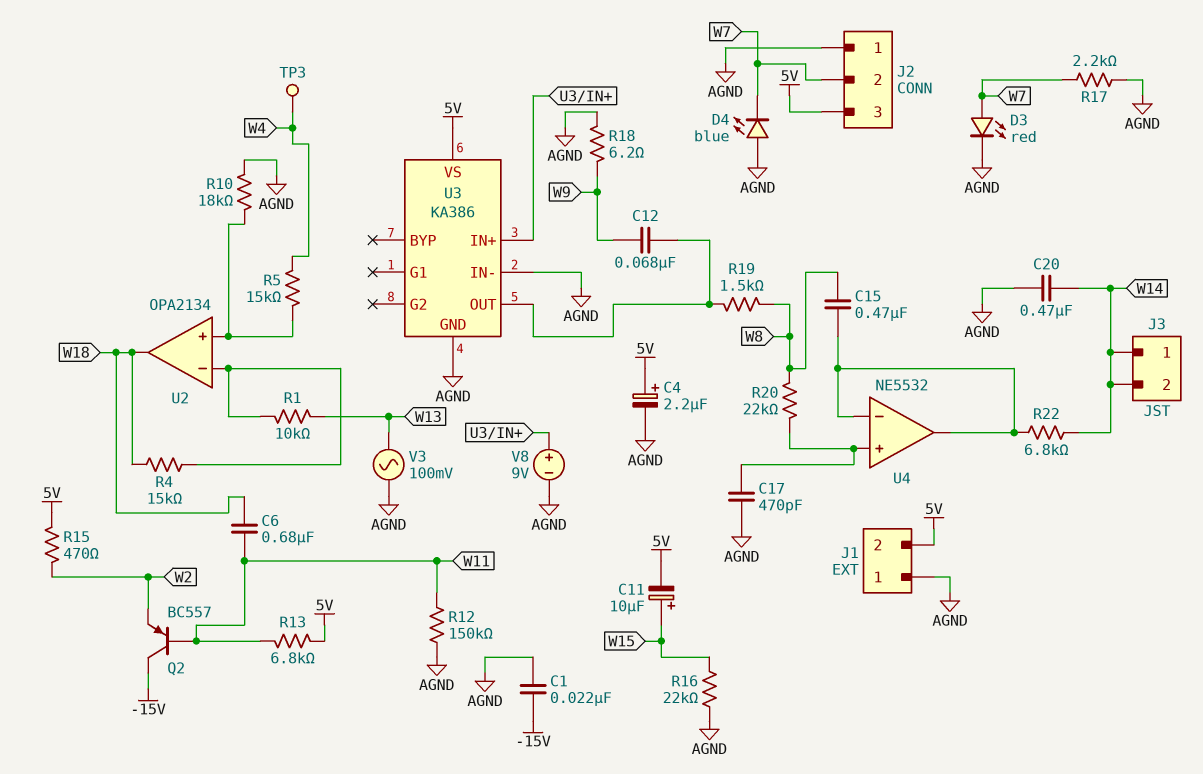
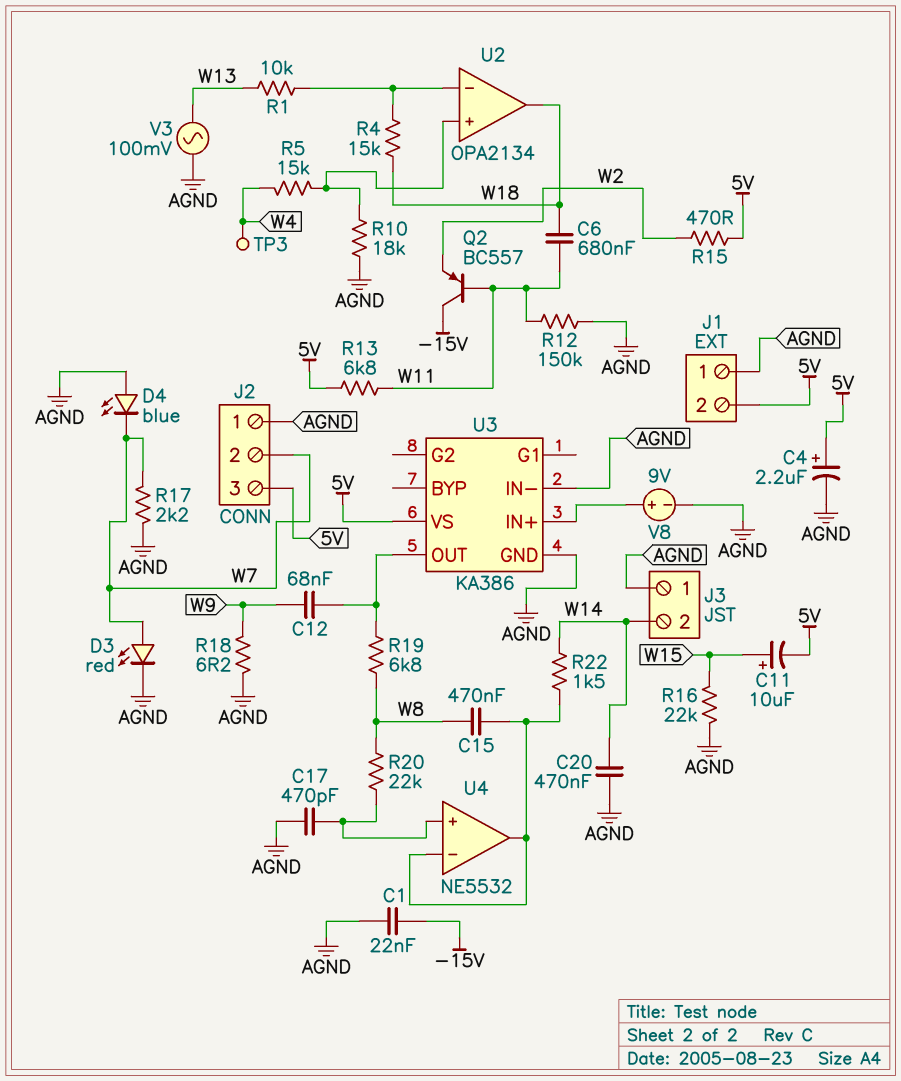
J3 pin 1: W14 -> AGND
R19: 1.5k (U3/OUT, W8) -> 6.8k (U3/OUT, W8)
R22: 6.8k (U4/in-, W14) -> 1.5k (U4/in-, W14)

